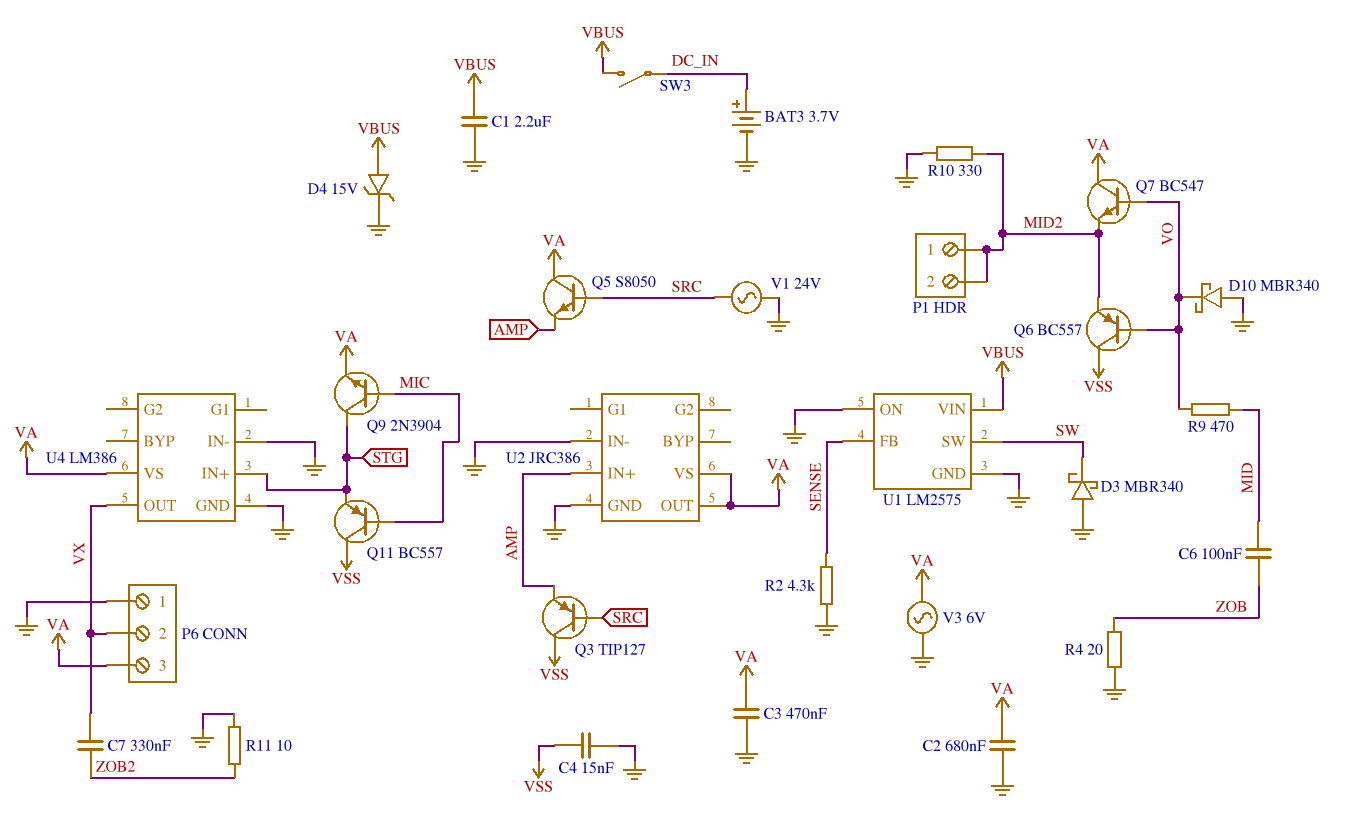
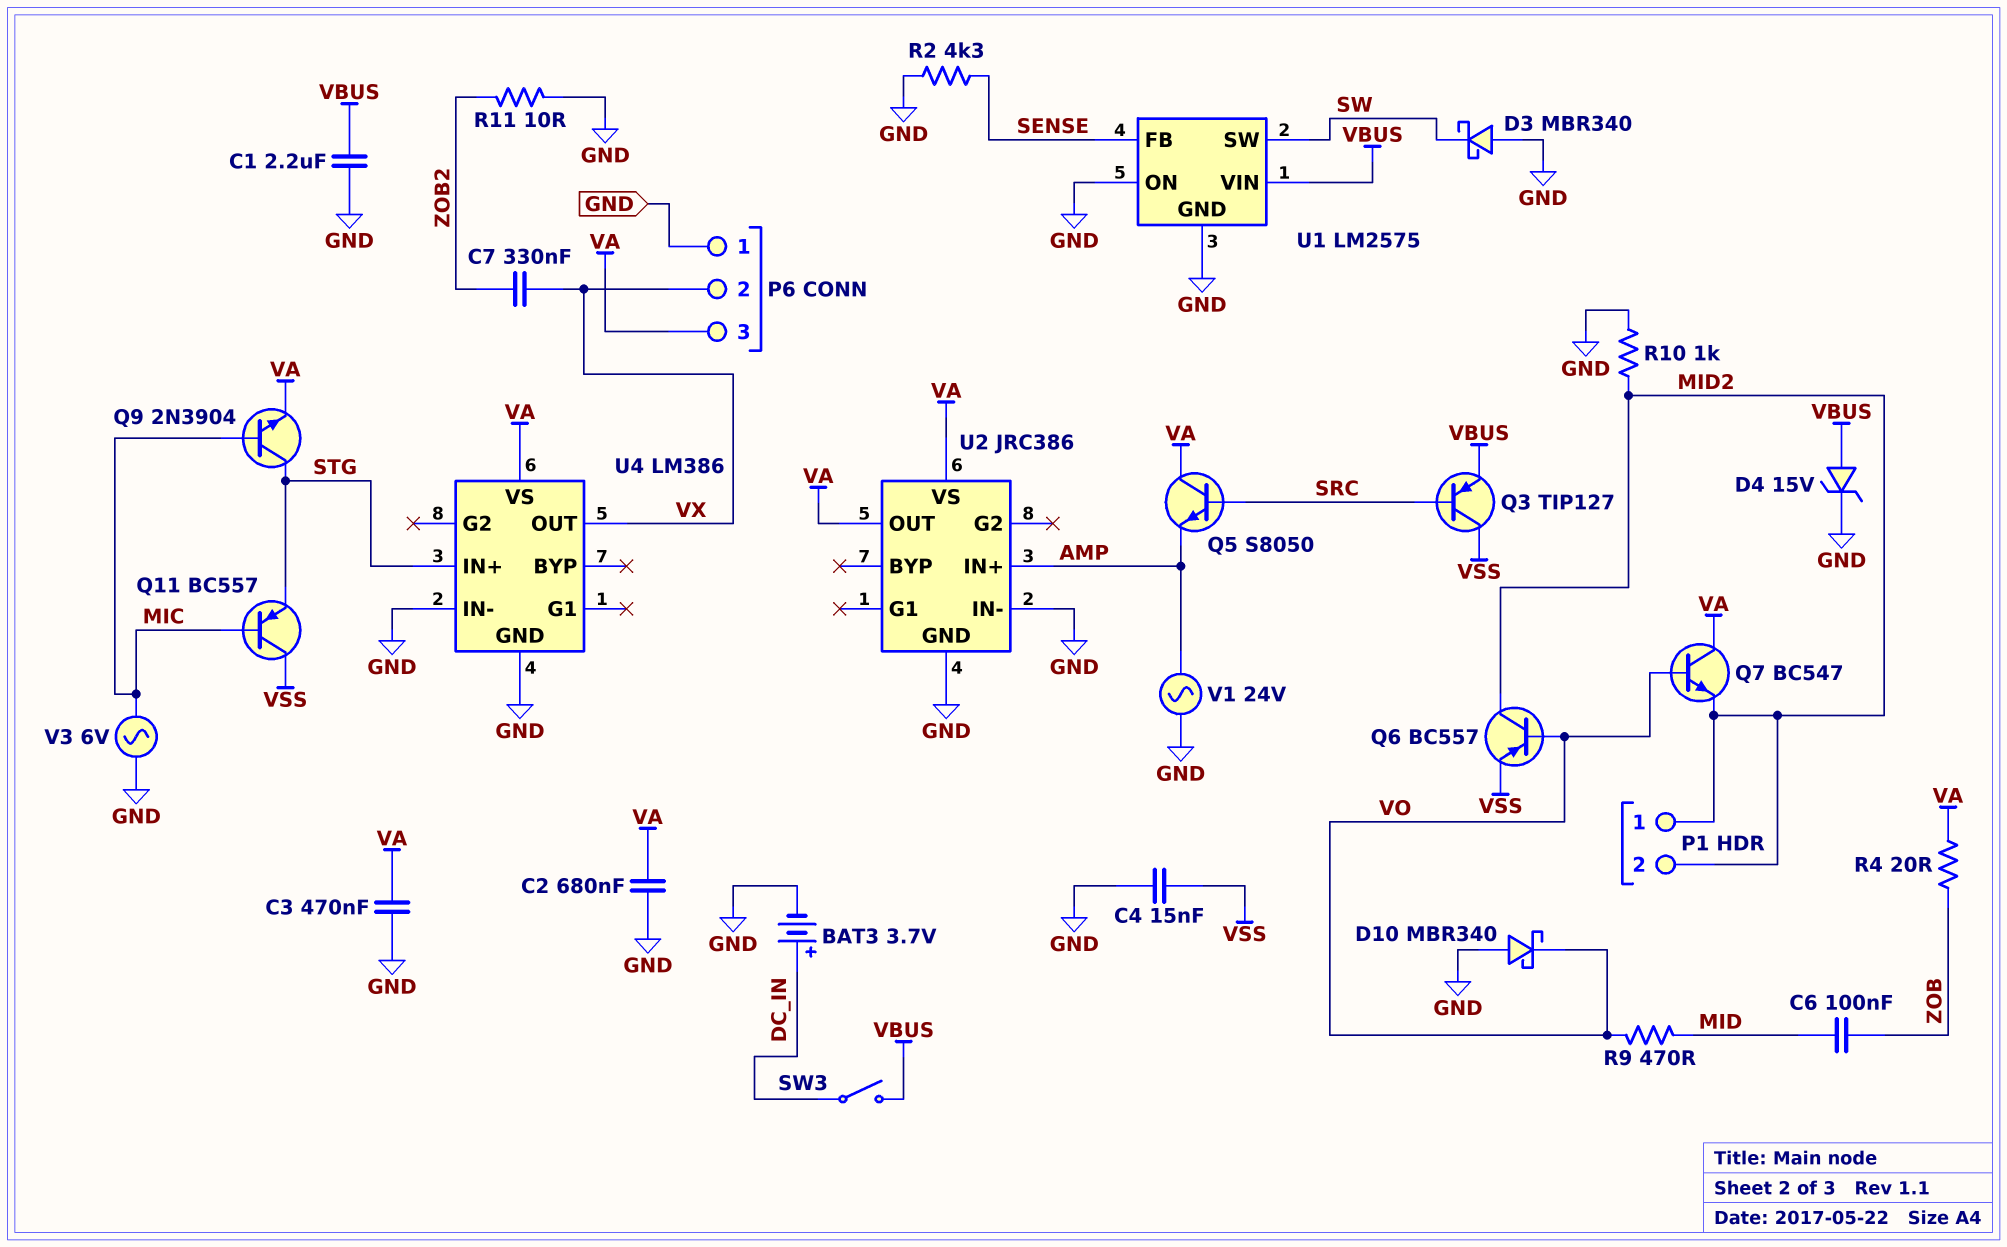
Q3: PNP TIP127 (B SRC, C VSS, E AMP) -> PNP TIP127 (B SRC, C VSS, E VBUS)
Q6: PNP BC557 (B VO, C VSS, E MID2) -> PNP BC557 (B VO, C MID2, E VSS)
R4: 20 (GND, ZOB) -> 20 (VA, ZOB)
R10: 330 (GND, MID2) -> 1k (GND, MID2)
V1: AC 24V (GND, SRC) -> AC 24V (AMP, GND)
V3: AC 6V (GND, VA) -> AC 6V (GND, MIC)

